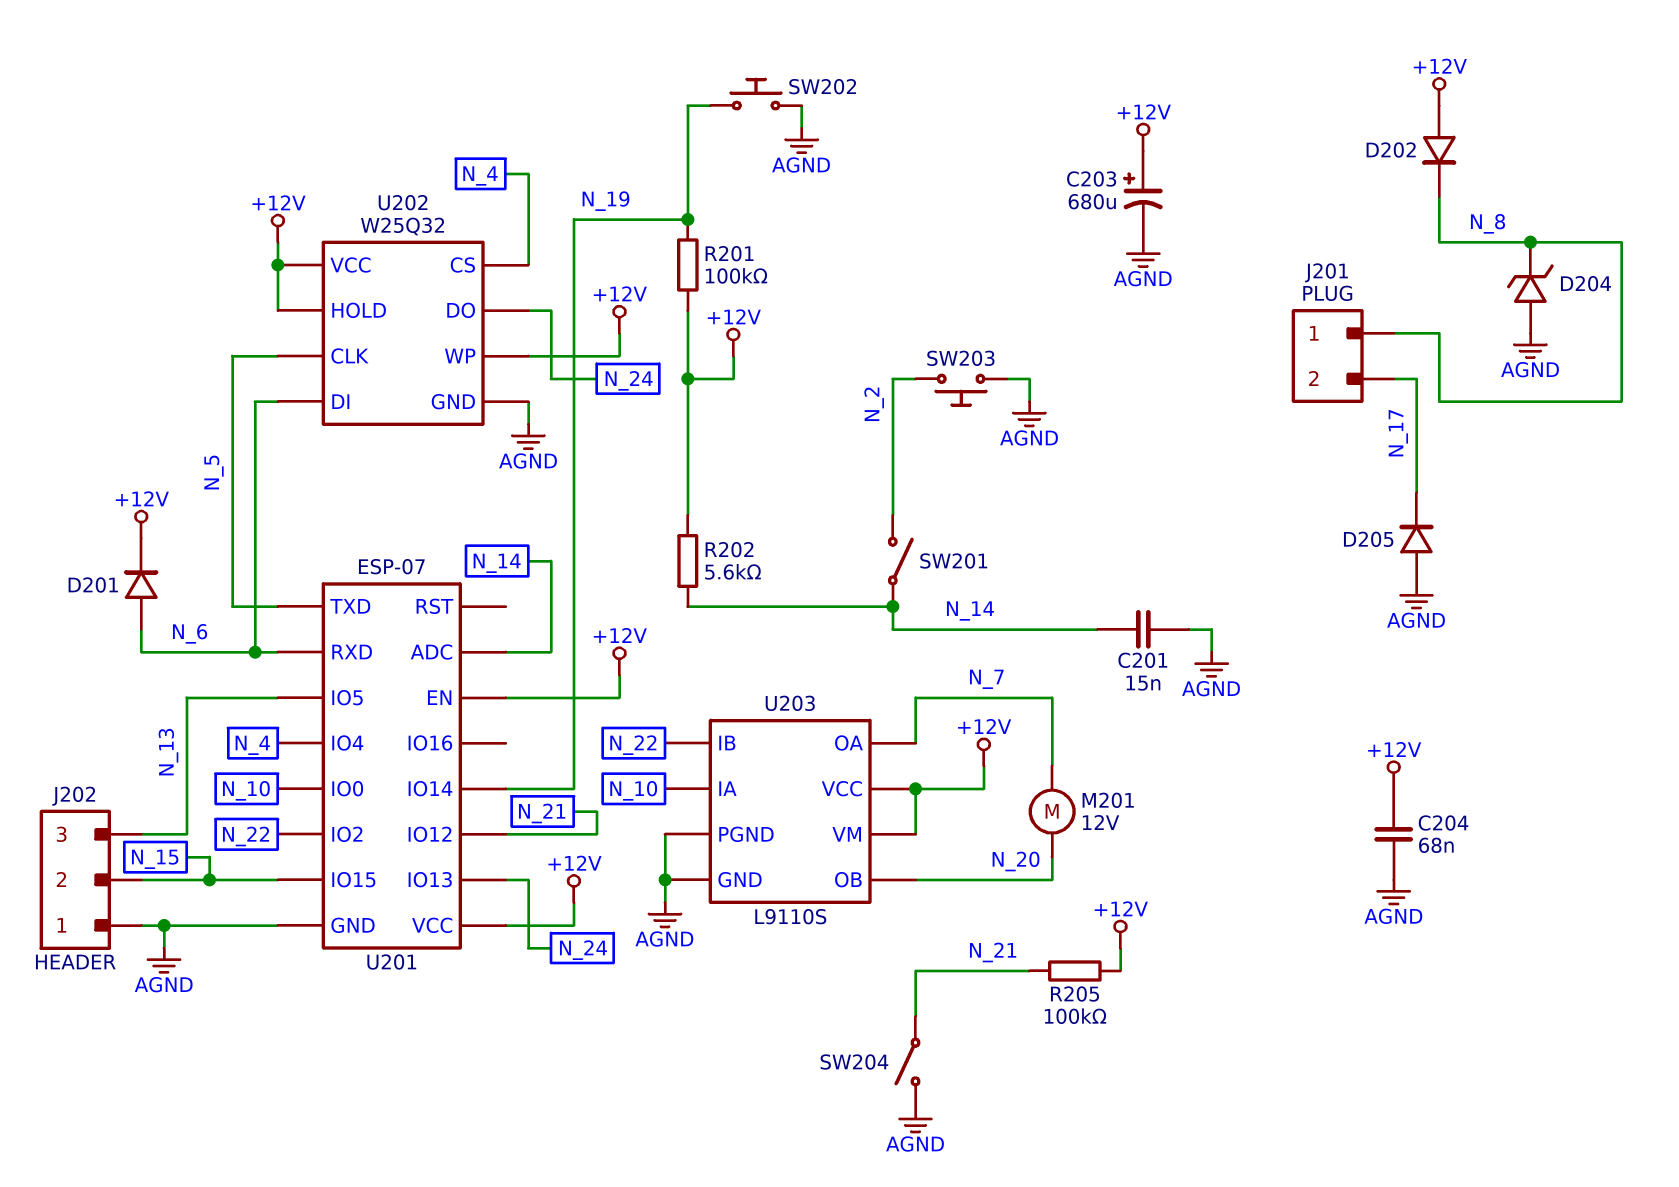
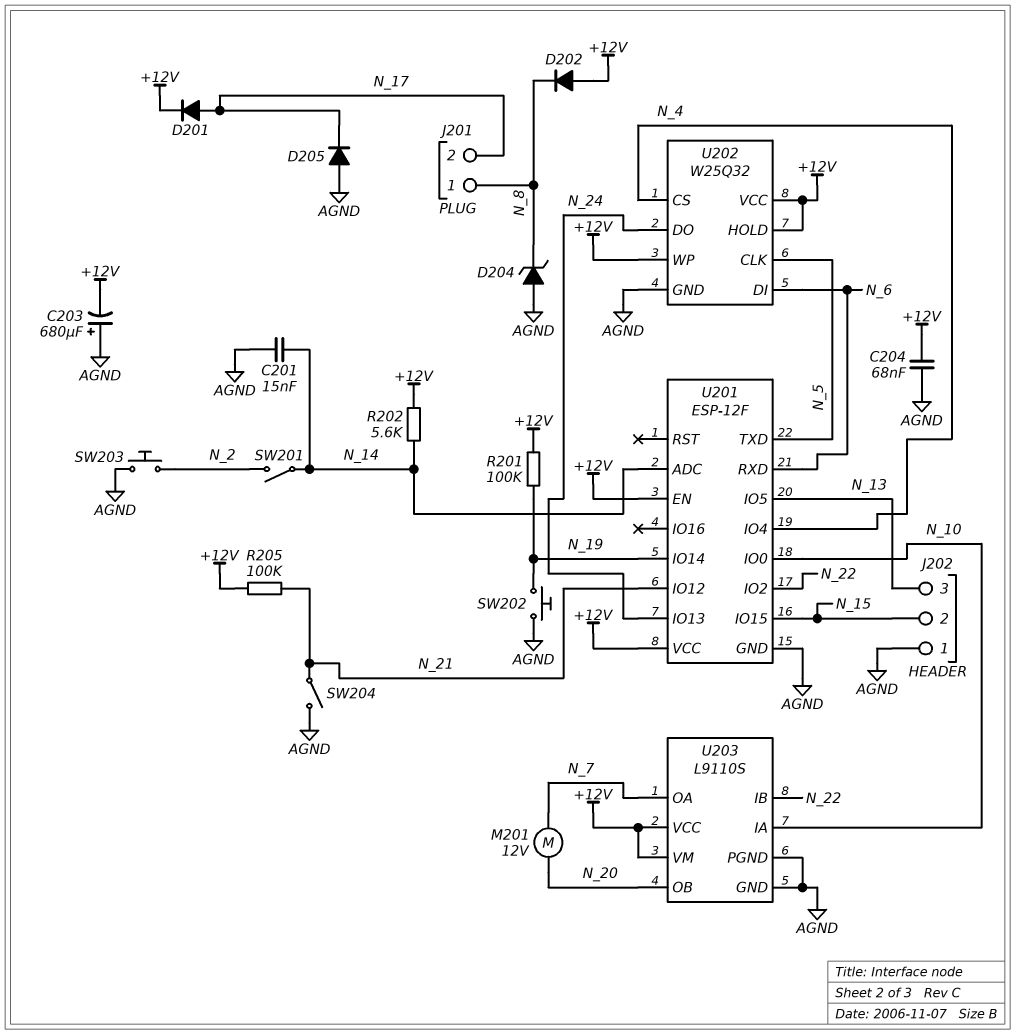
C203: 680uF (plus +12V, minus AGND) -> 680uF (plus AGND, minus +12V)
D201: diode (A N_6, K +12V) -> diode (A N_17, K +12V)
U201: ESP-07 -> ESP-12F

